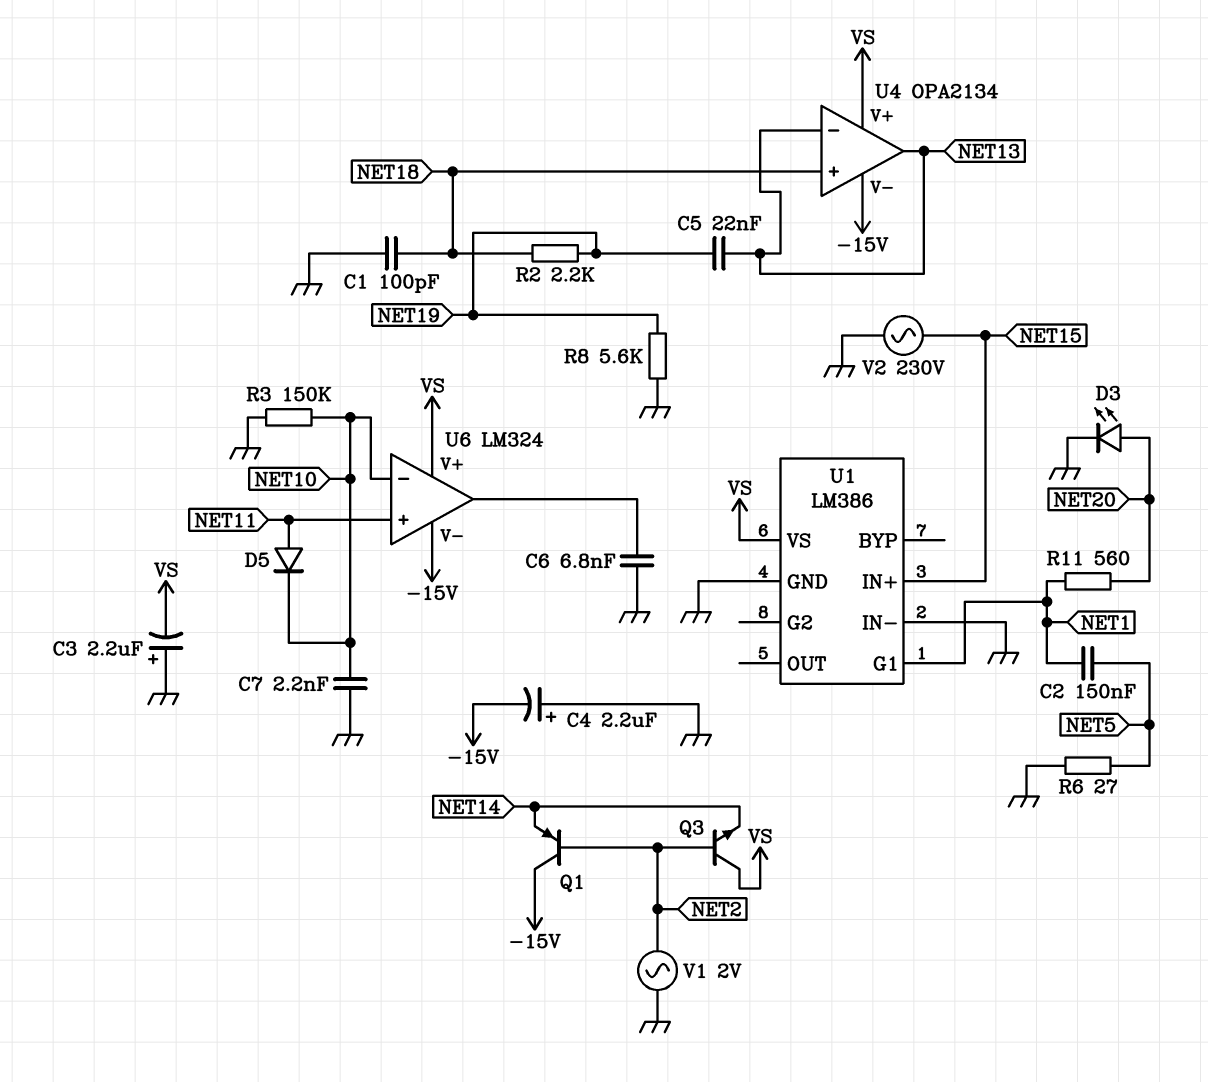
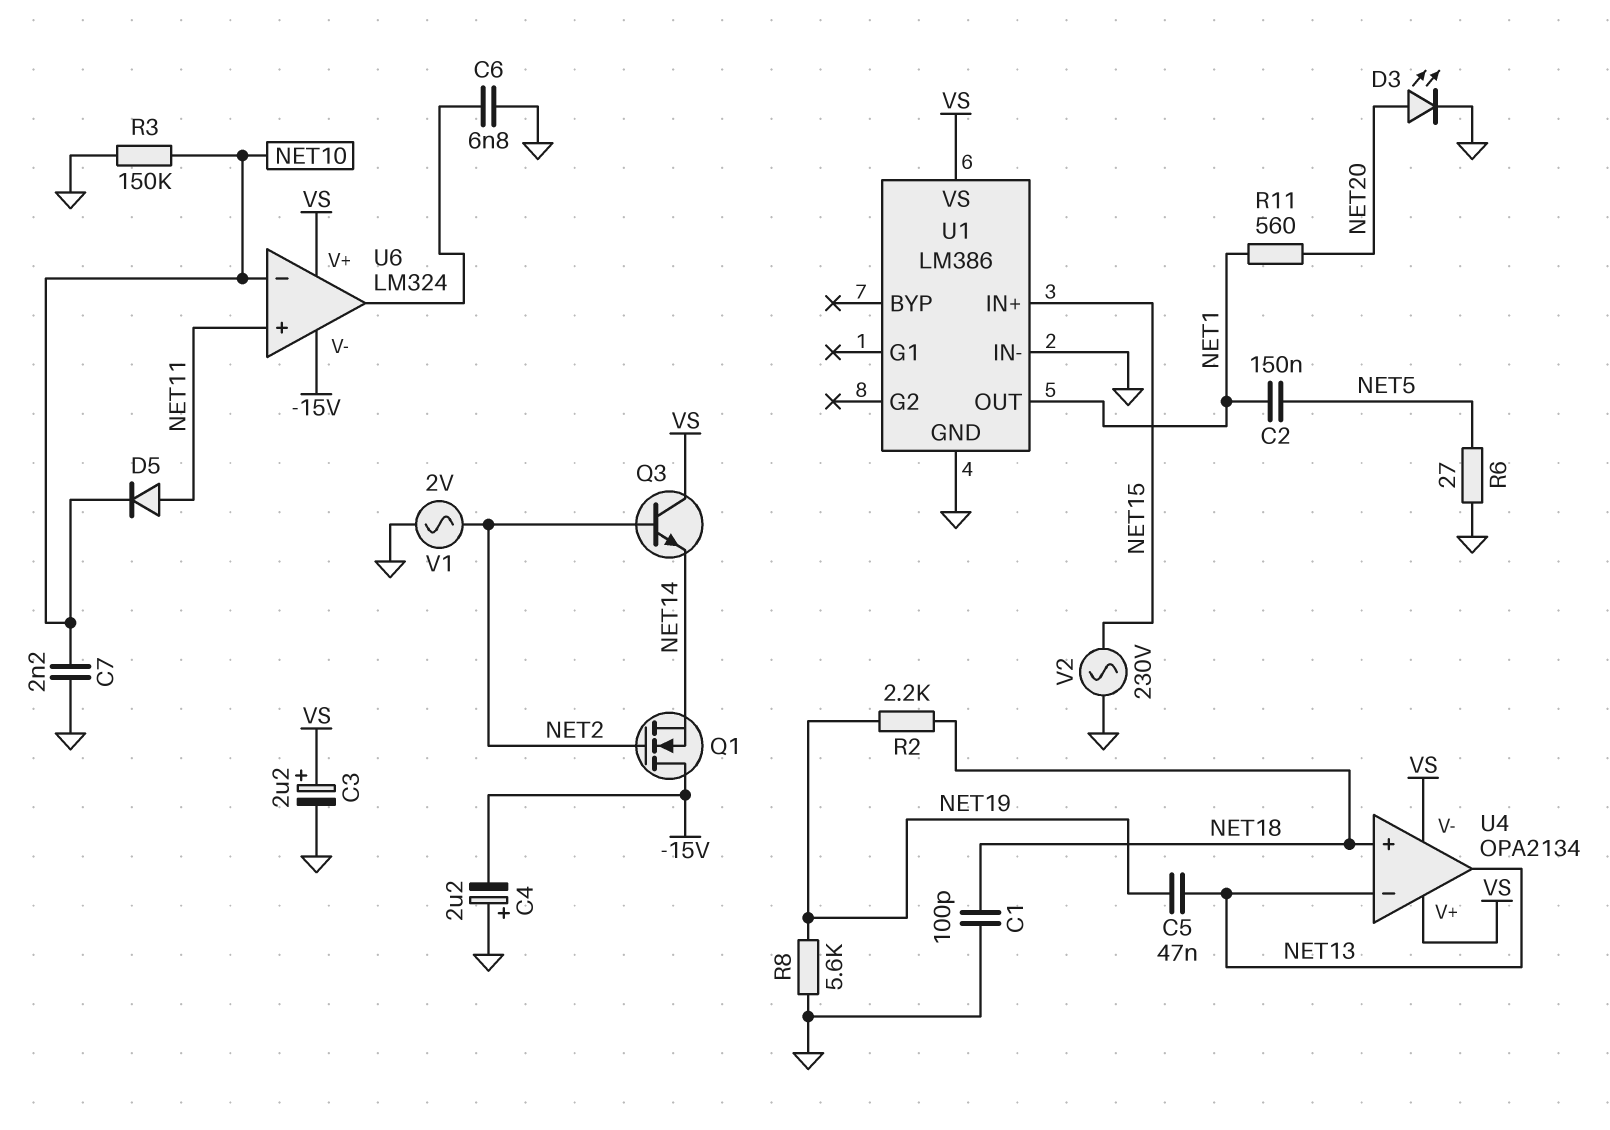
C3: 2.2uF (plus GND, minus VS) -> 2.2uF (plus VS, minus GND)
C5: 22nF (NET13, NET19) -> 47nF (NET13, NET19)
Q1: PNP (B NET2, C -15V, E NET14) -> NMOS (G NET2, D -15V, S NET14)
U1 pin G1: NET1 -> none
U1 pin OUT: none -> NET1
U4 pin V-: -15V -> VS

